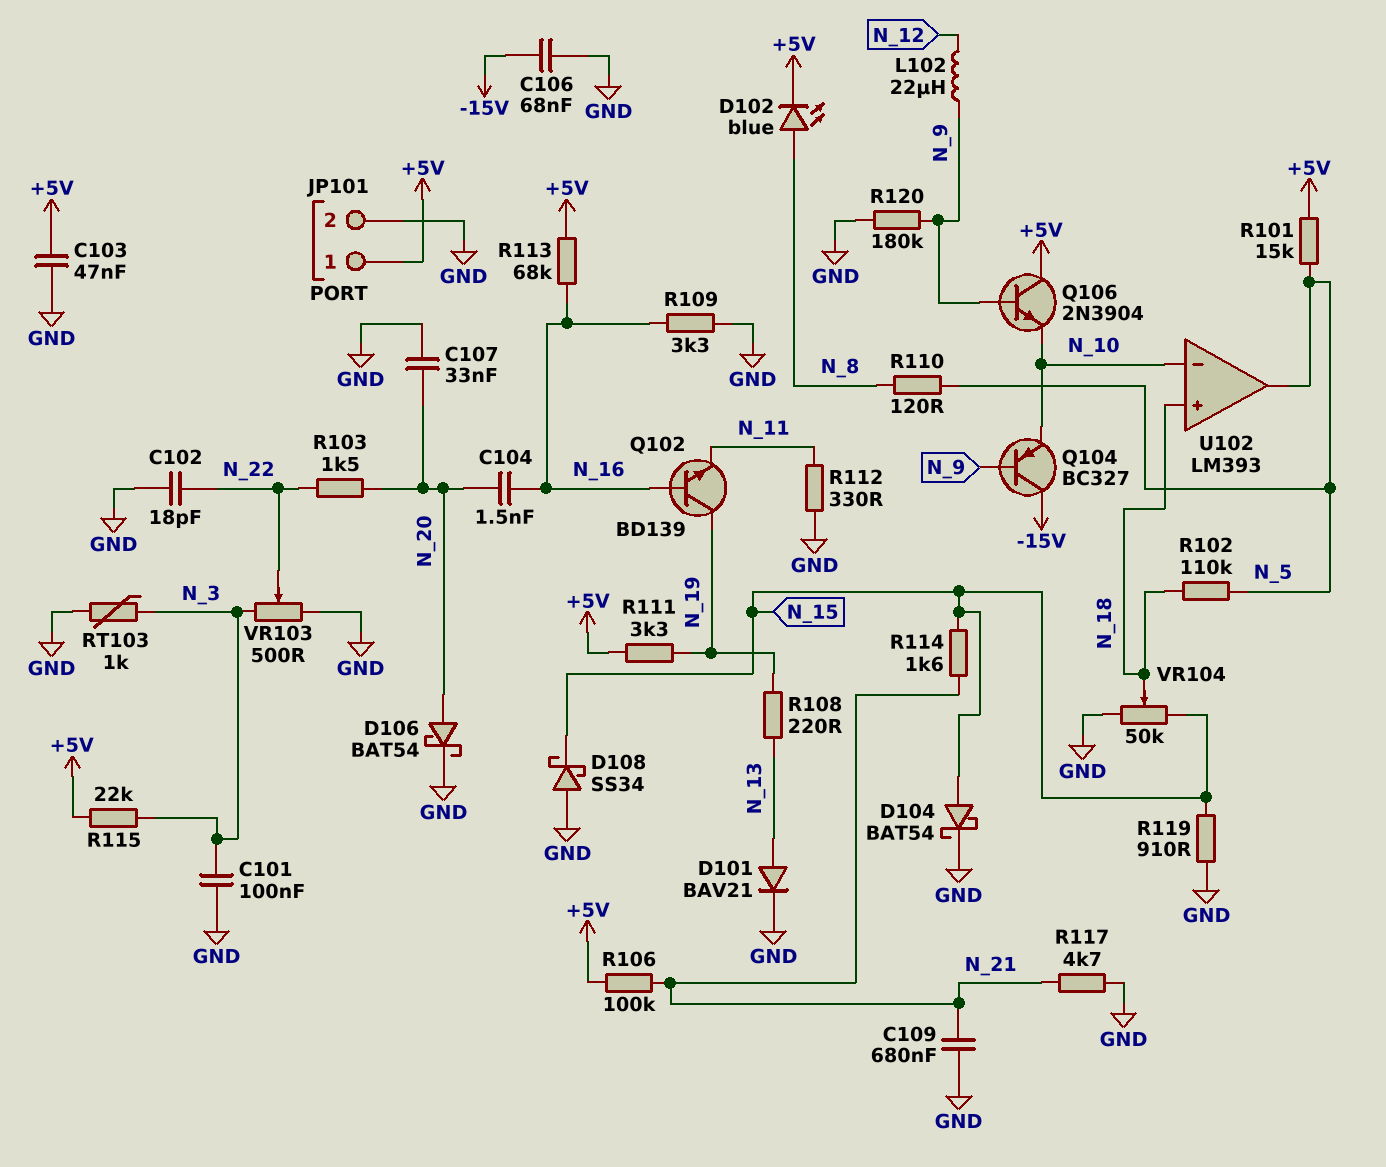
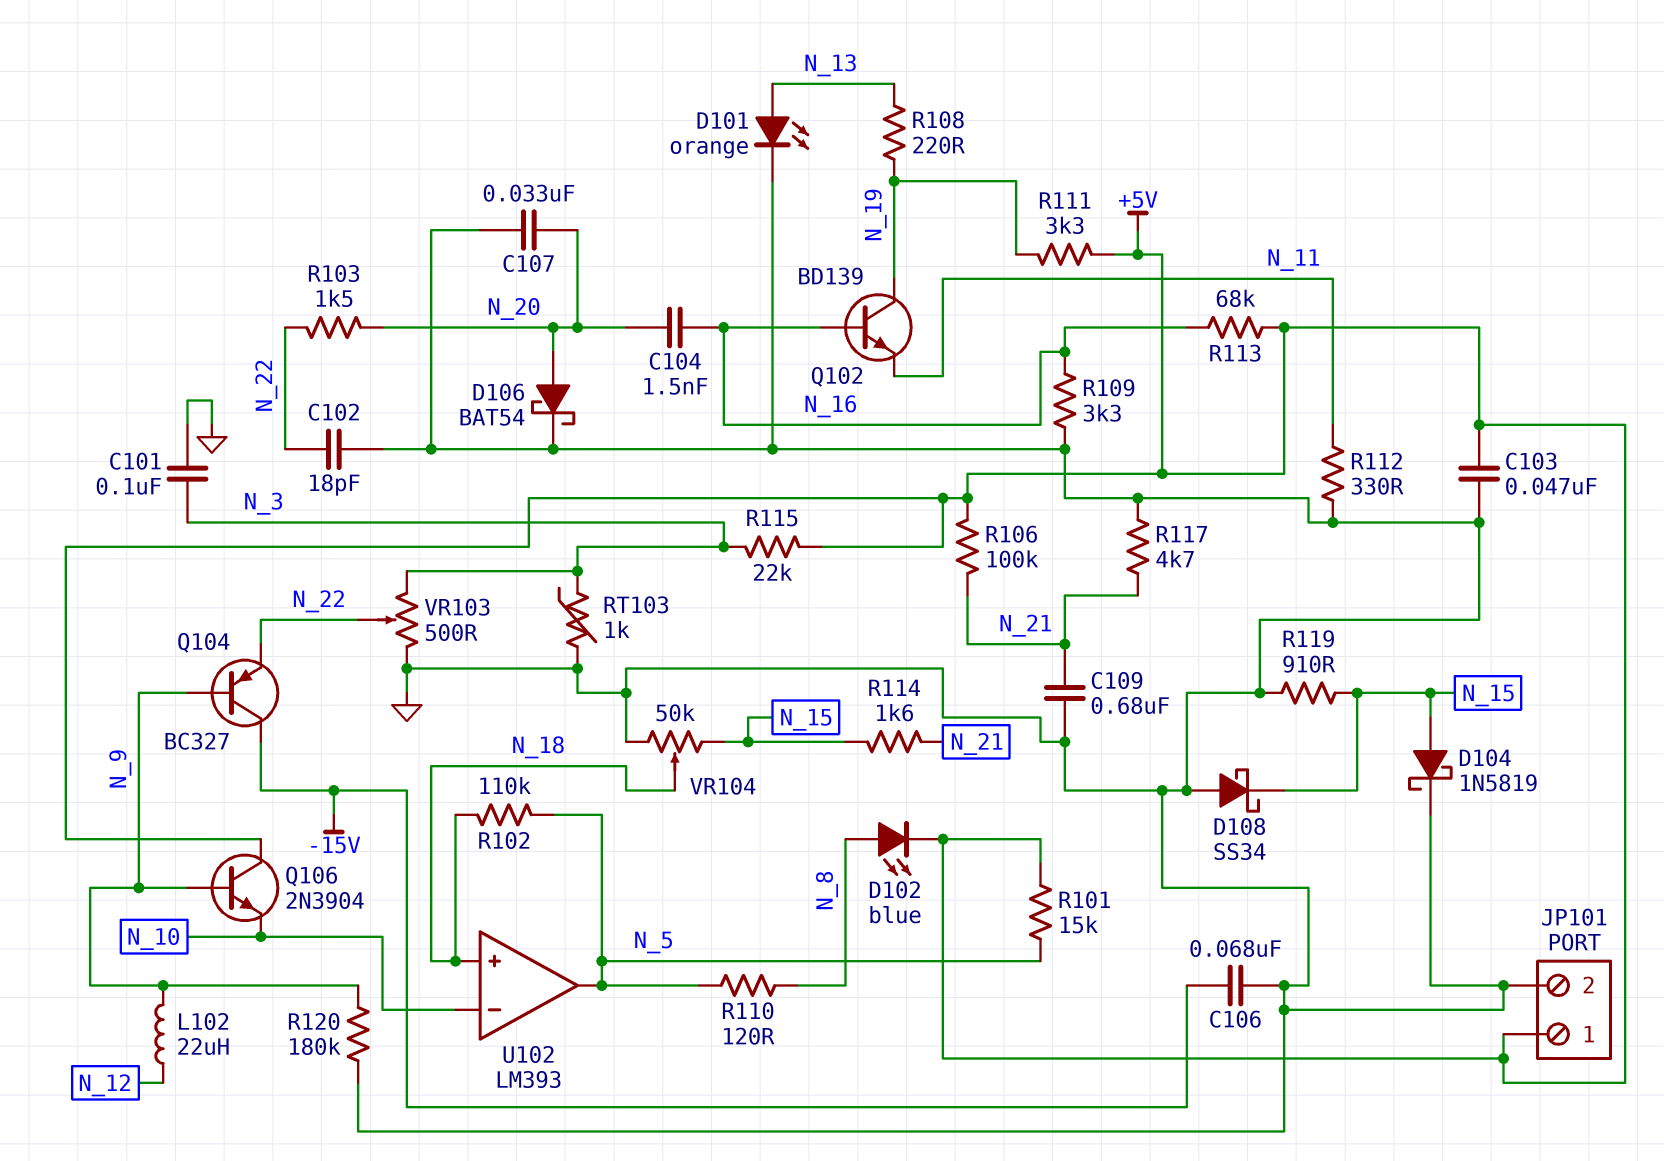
D101: diode BAV21 (A N_13, K GND) -> LED orange (A N_13, K GND)
D104: schottky BAT54 (A N_15, K GND) -> schottky 1N5819 (A N_15, K GND)
Q104: PNP BC327 (B N_9, C -15V, E N_10) -> PNP BC327 (B N_9, C -15V, E N_22)

